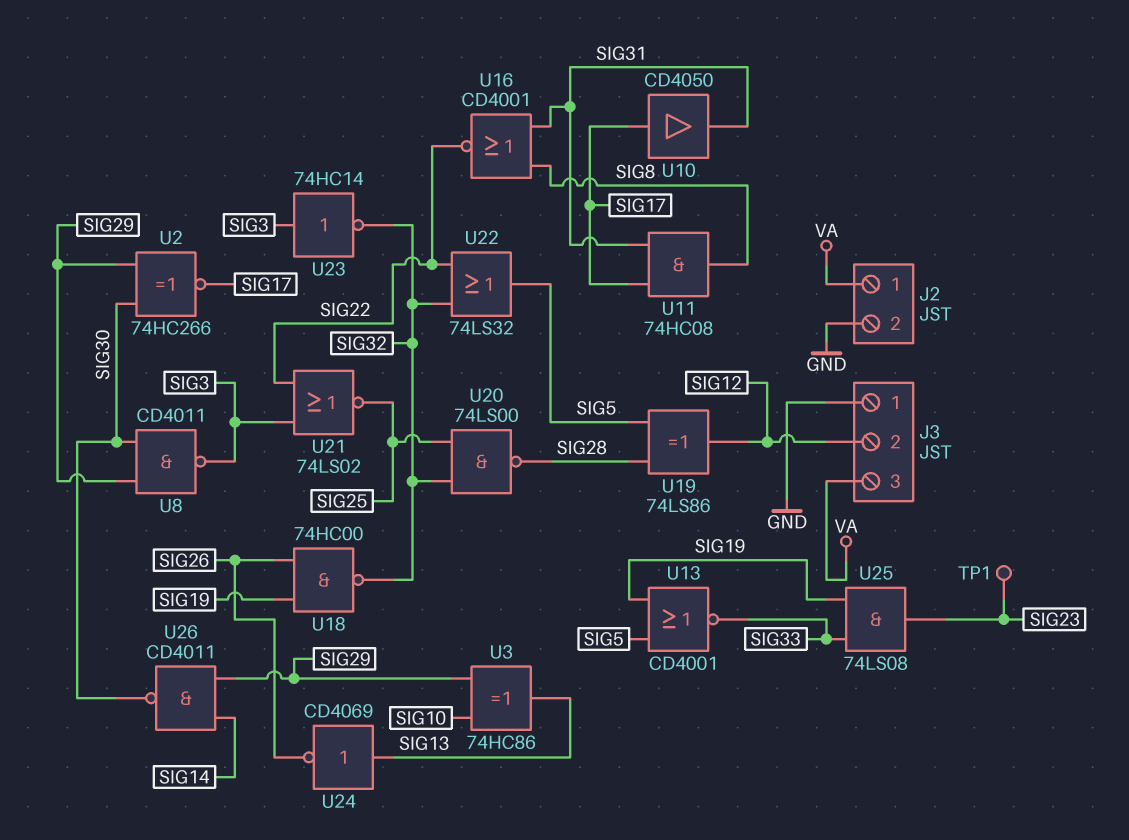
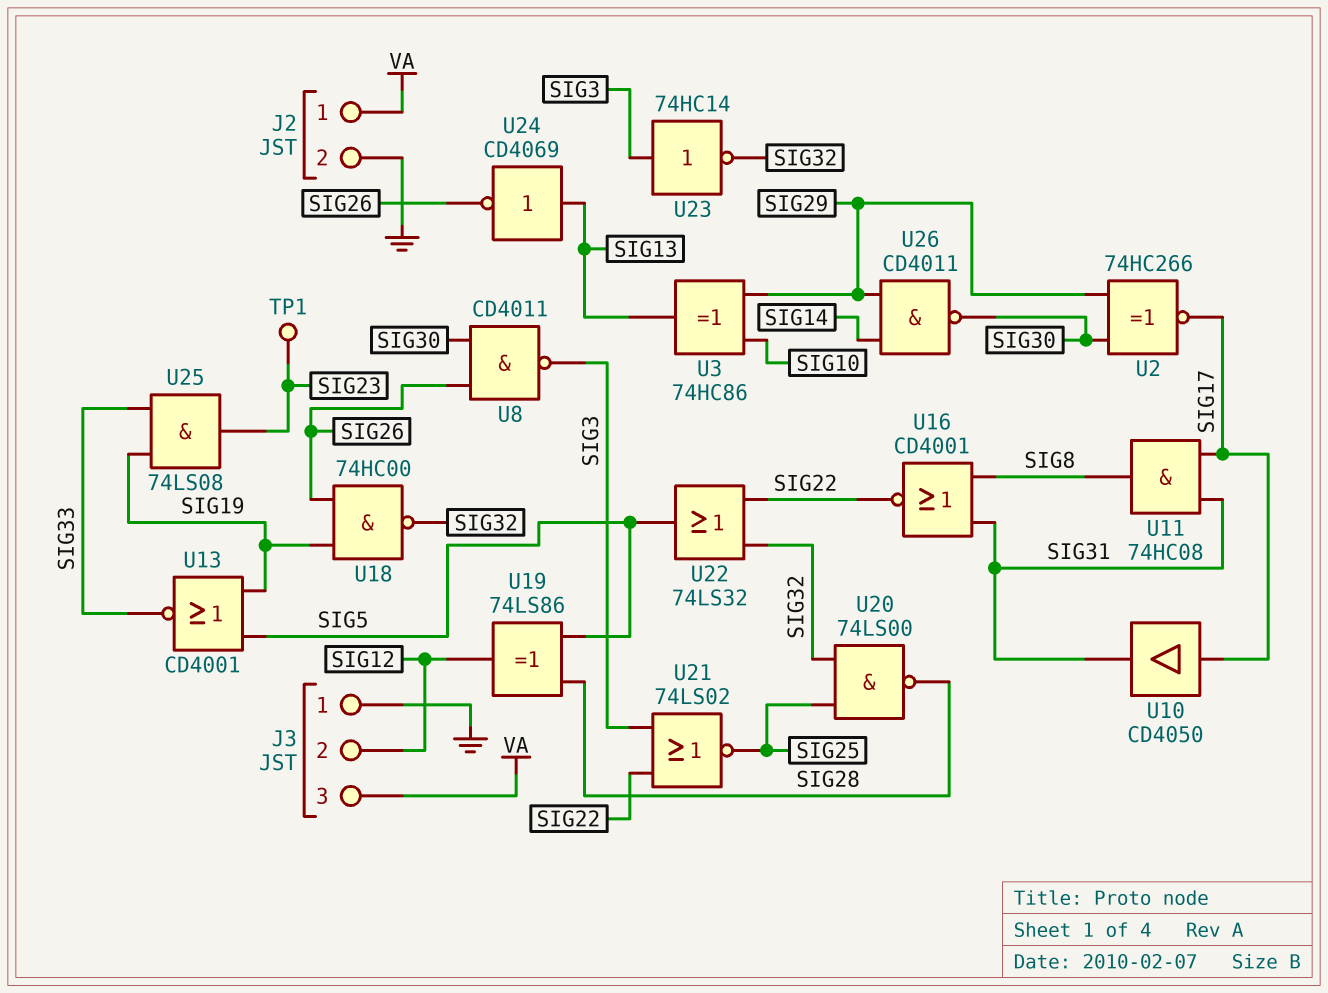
U8: NAND CD4011 (in SIG29, in SIG30, out SIG3) -> NAND CD4011 (in SIG26, in SIG30, out SIG3)

